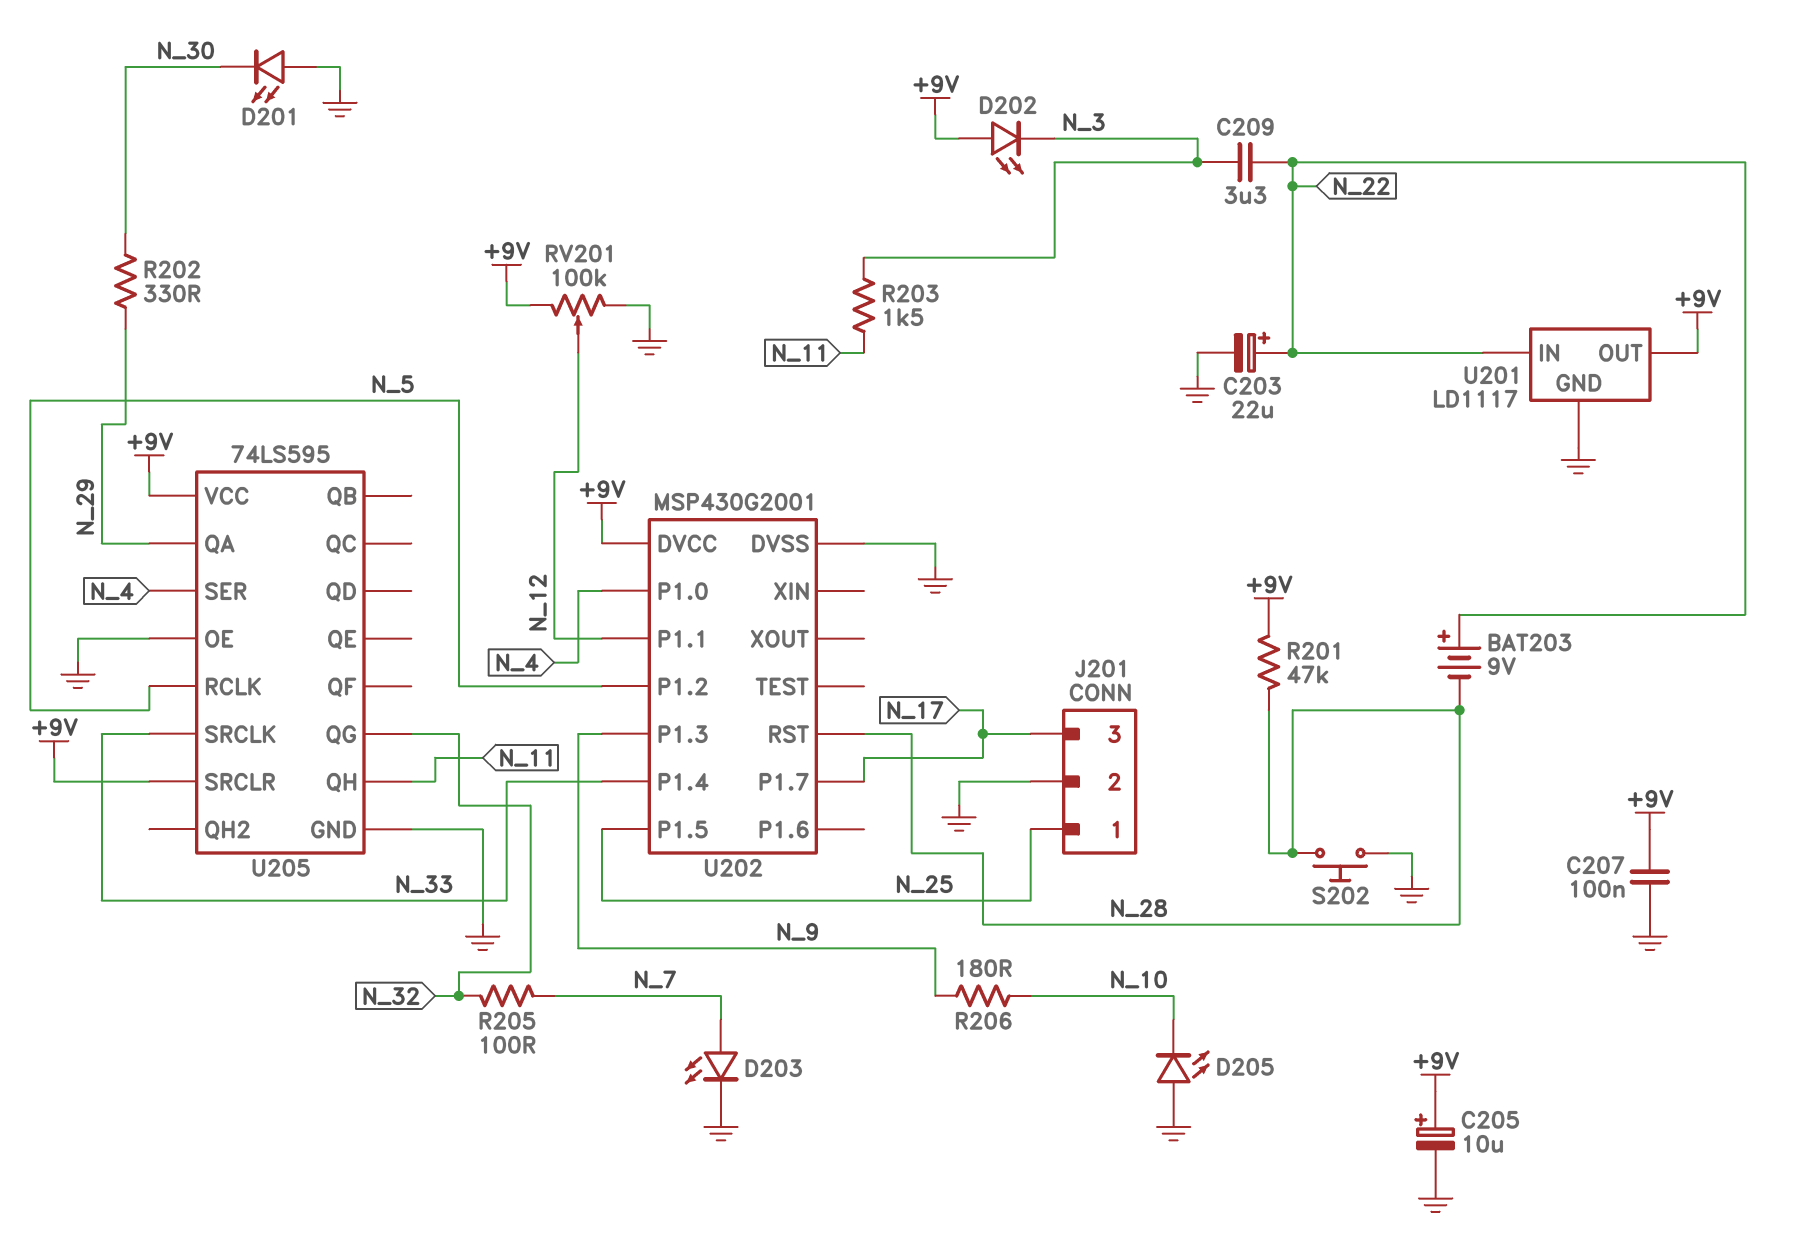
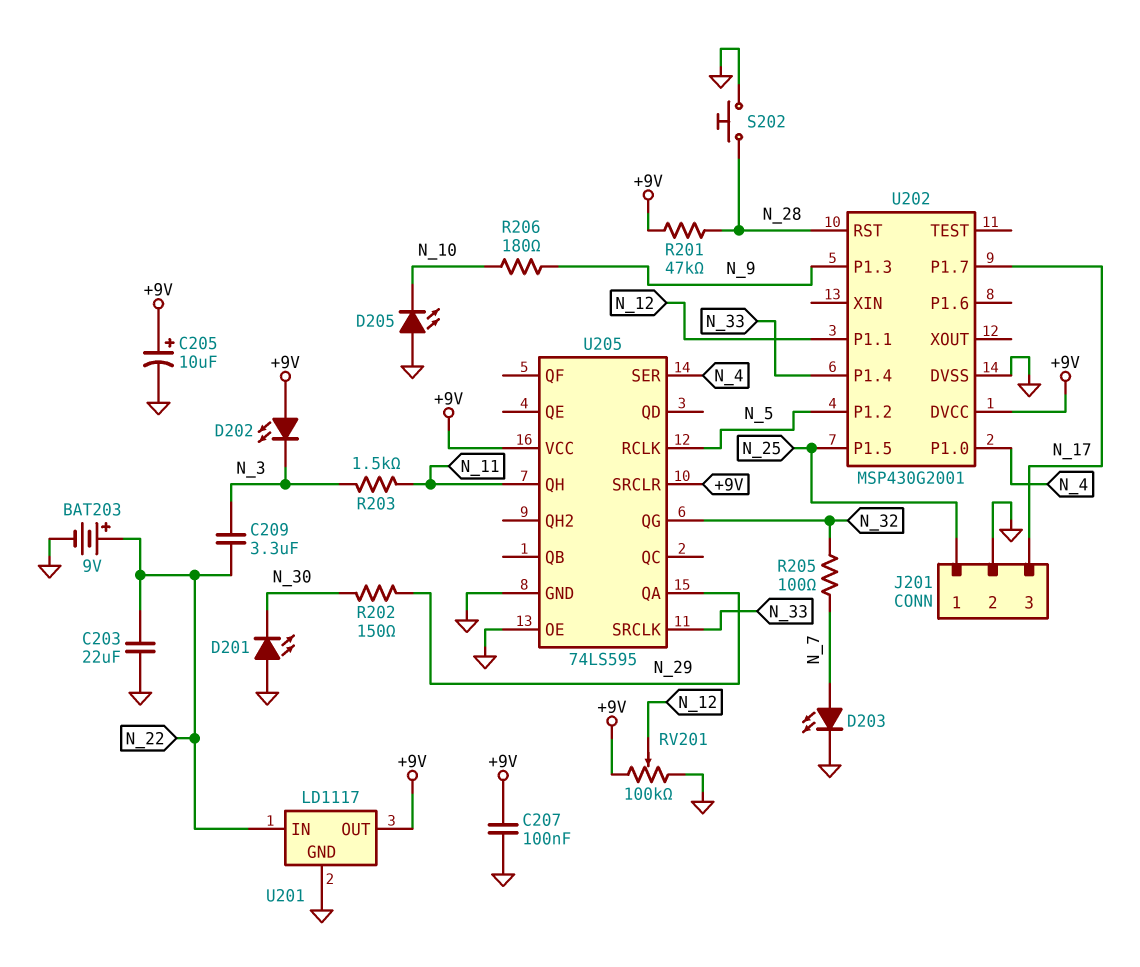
BAT203: 9V (plus N_22, minus N_28) -> 9V (plus N_22, minus GND)
C203: 22uF (plus N_22, minus GND) -> 22uF (GND, N_22)
R202: 330 (N_29, N_30) -> 150 (N_29, N_30)

